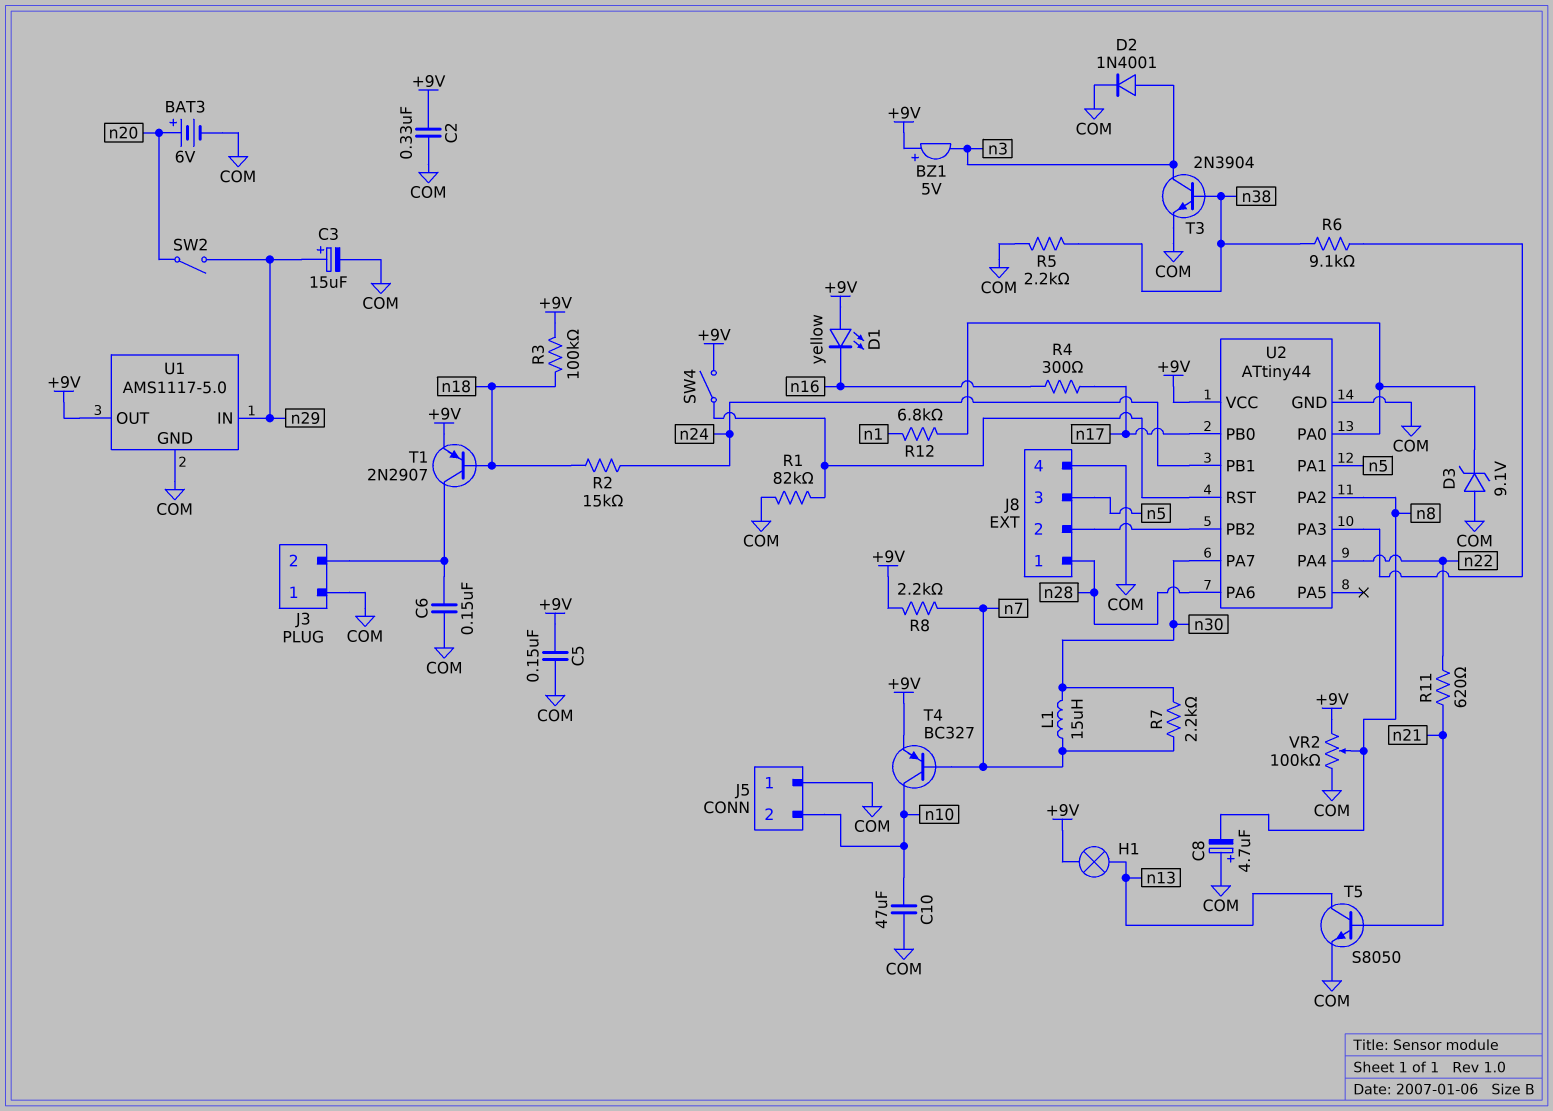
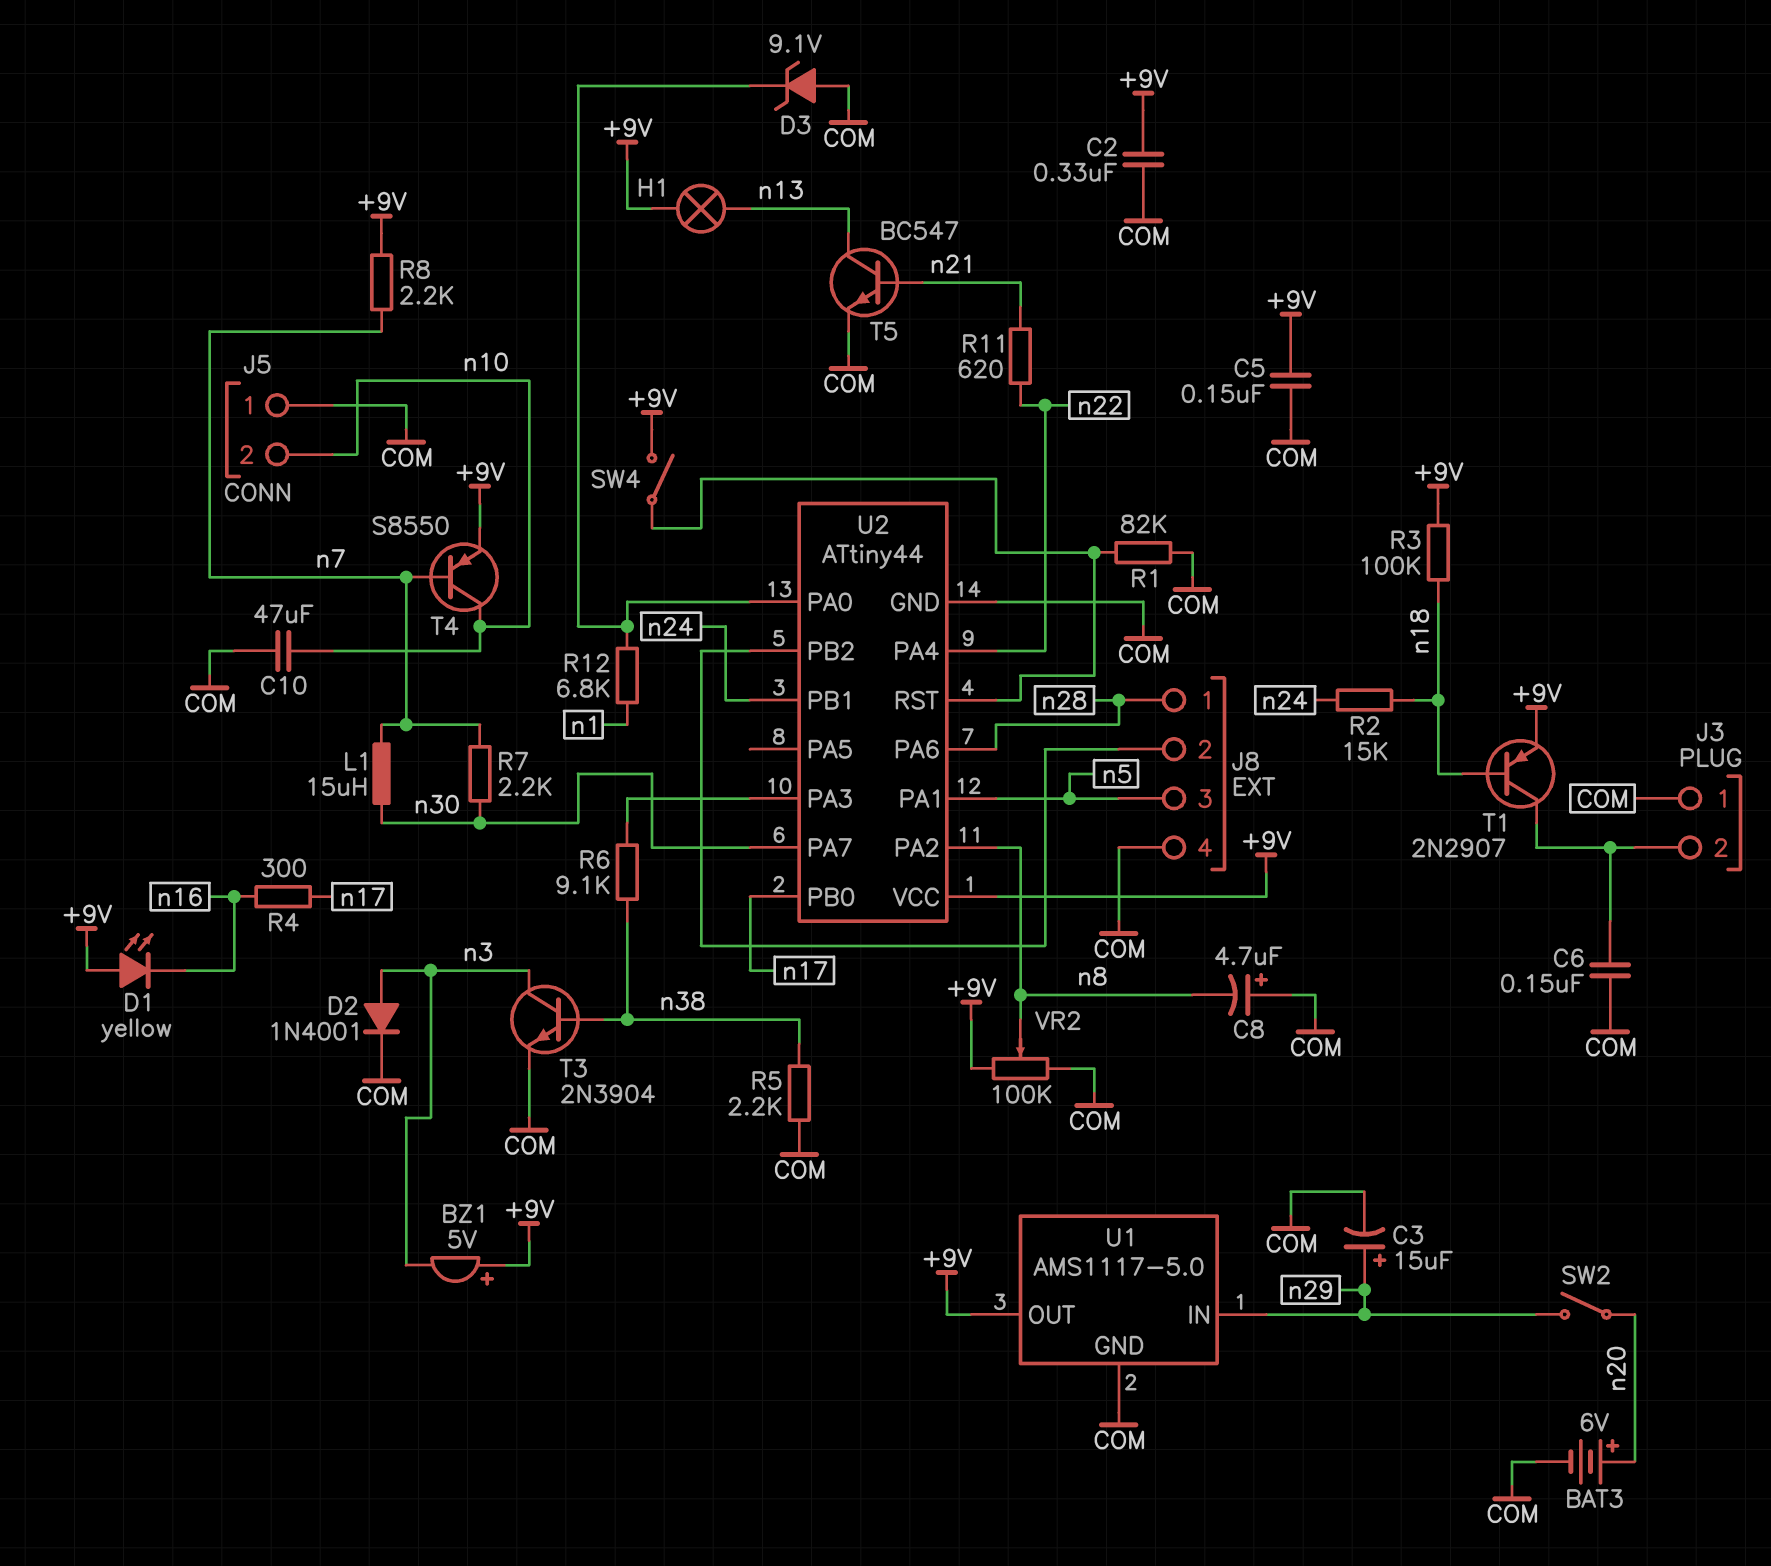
T4: PNP BC327 (B n7, C n10, E +9V) -> PNP S8550 (B n7, C n10, E +9V)
T5: NPN S8050 (B n21, C n13, E COM) -> NPN BC547 (B n21, C n13, E COM)

